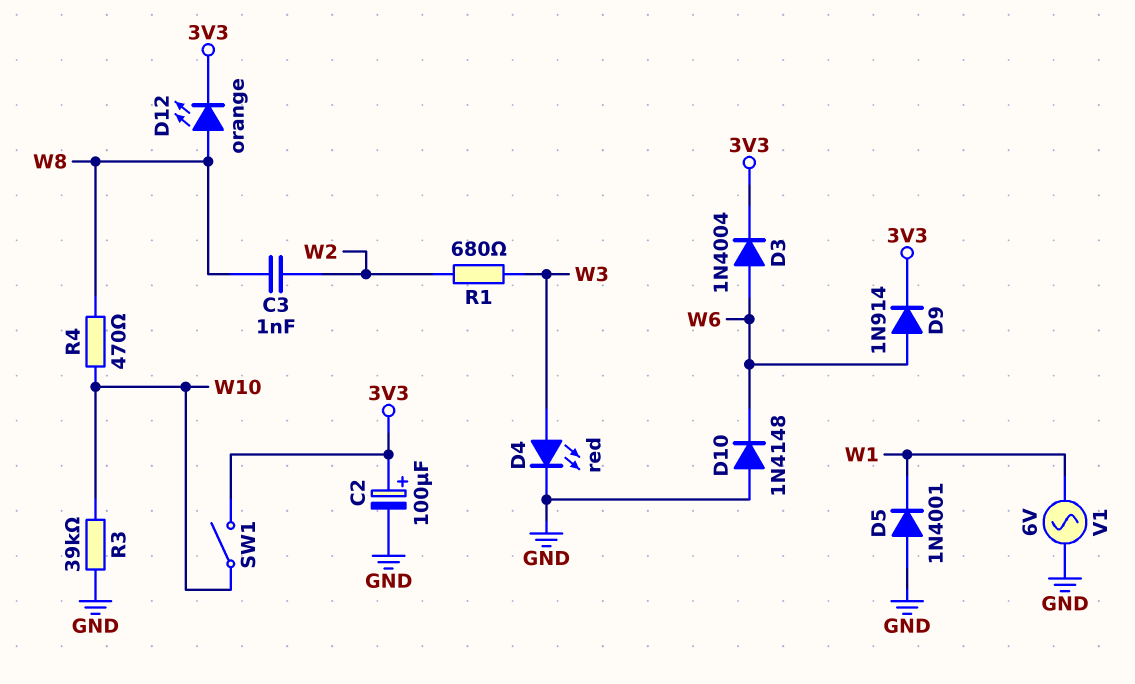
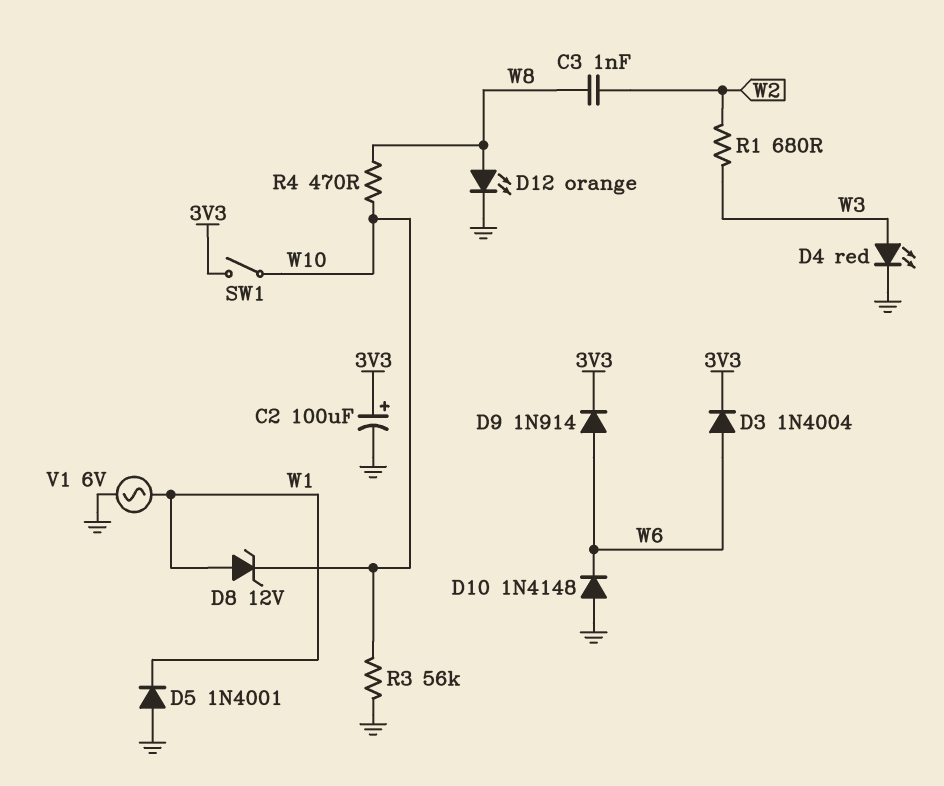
D8: none -> zener 12V (A W1, K W10)
D12: LED orange (A W8, K 3V3) -> LED orange (A W8, K GND)
R3: 39k (GND, W10) -> 56k (GND, W10)

